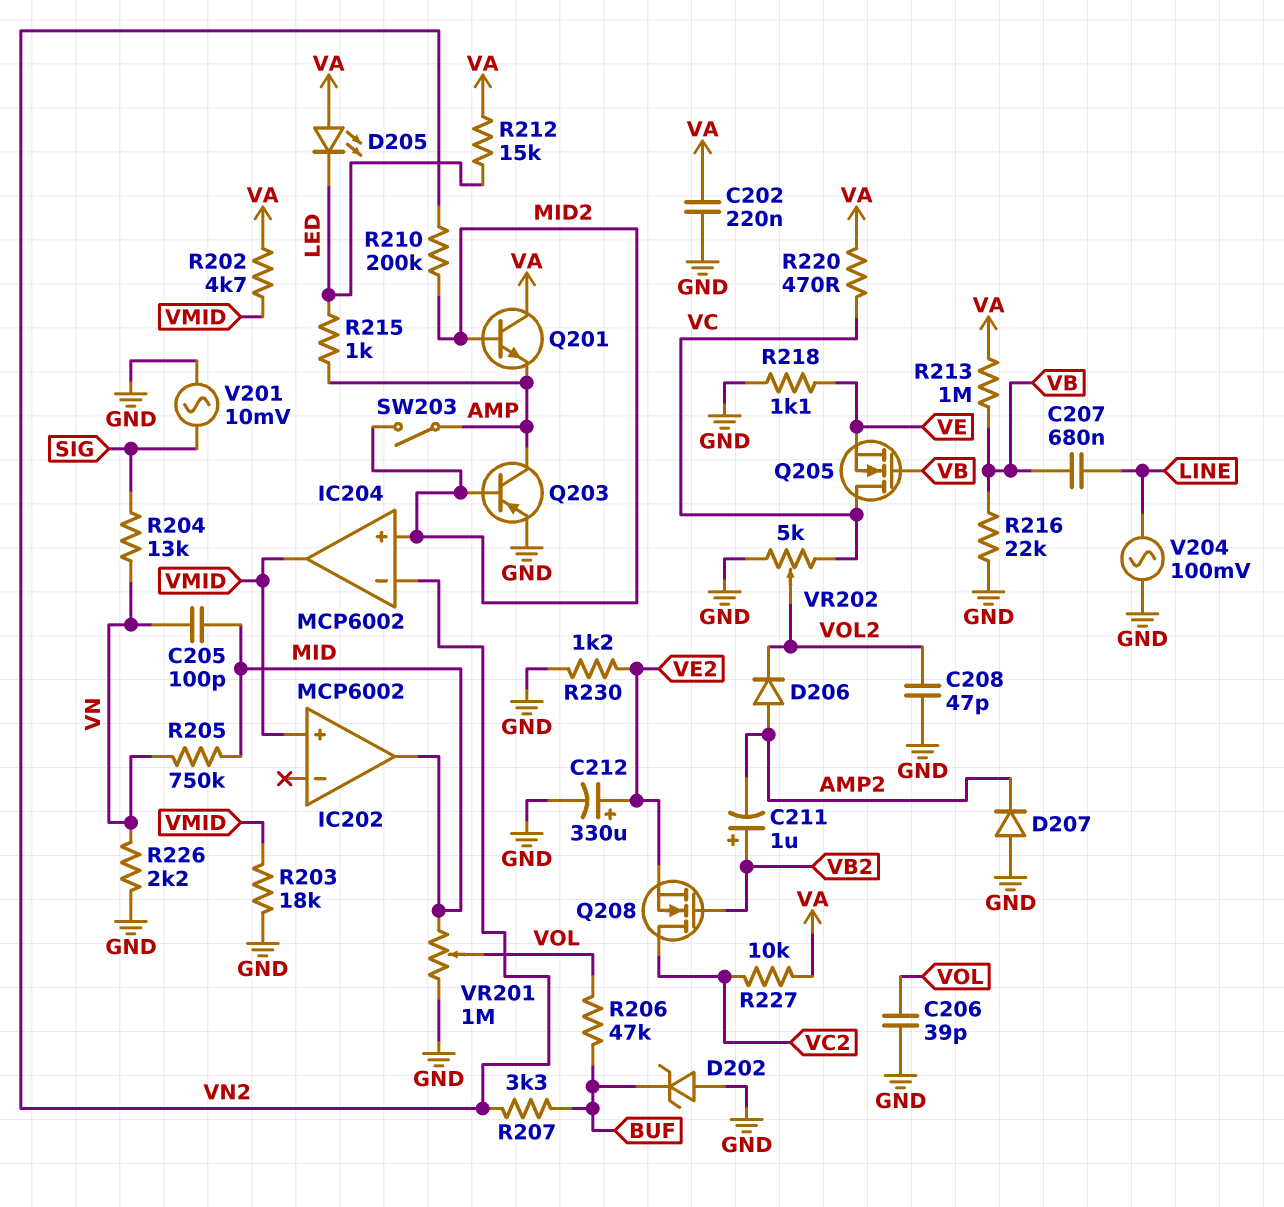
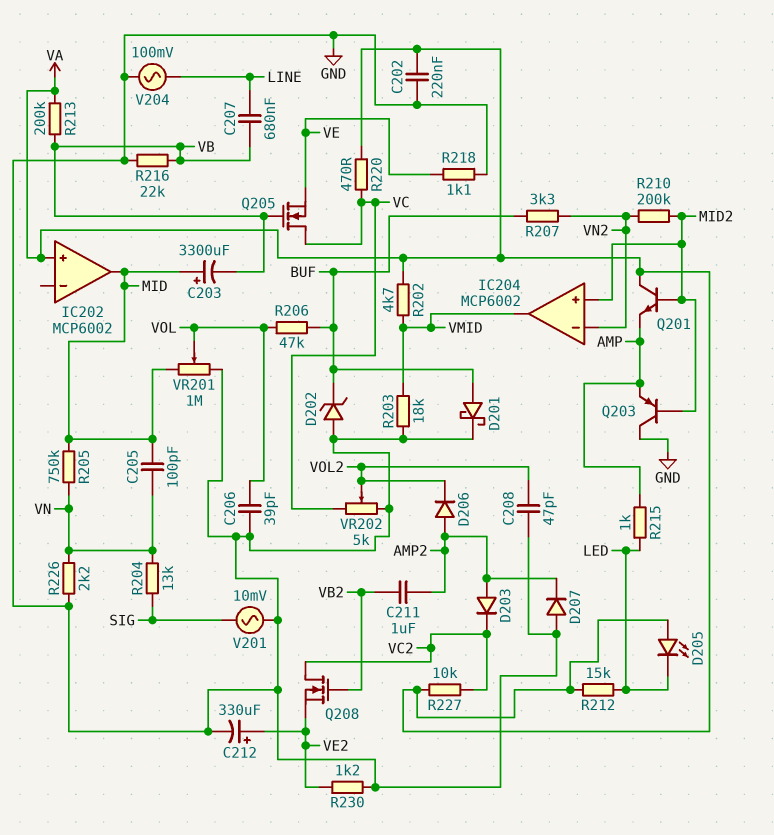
C203: none -> 3300uF (plus MID, minus VB)
C211: 1uF (plus VB2, minus AMP2) -> 1uF (AMP2, VB2)
D201: none -> schottky (A BUF, K GND)
D203: none -> diode (A AMP2, K VC2)
IC202 pin in+: VMID -> VA
Q203: PNP (B MID2, C AMP, E GND) -> PNP (B MID2, C GND, E AMP)
R213: 1M (VA, VB) -> 200k (VA, VB)
SW203: switch (AMP, MID2) -> none

